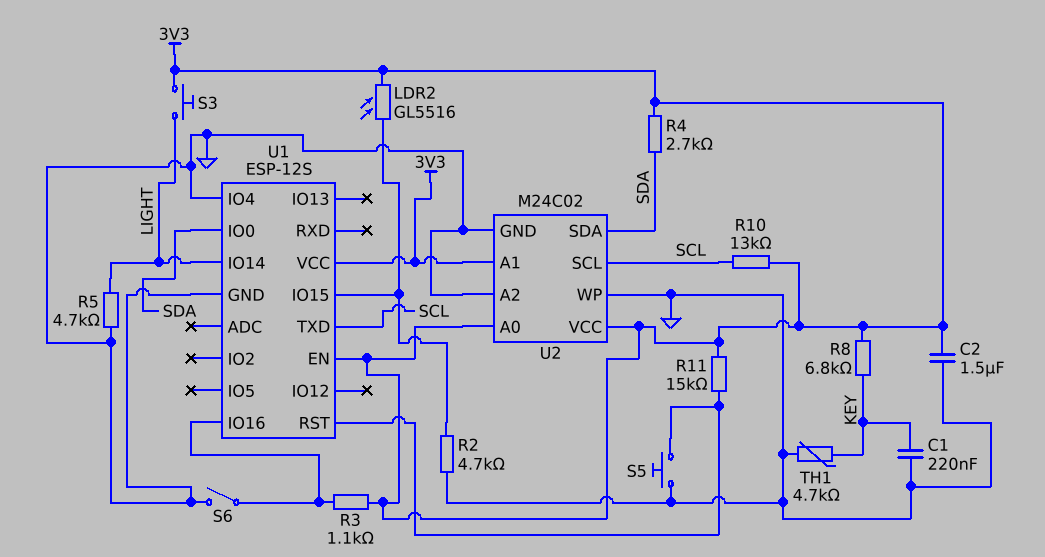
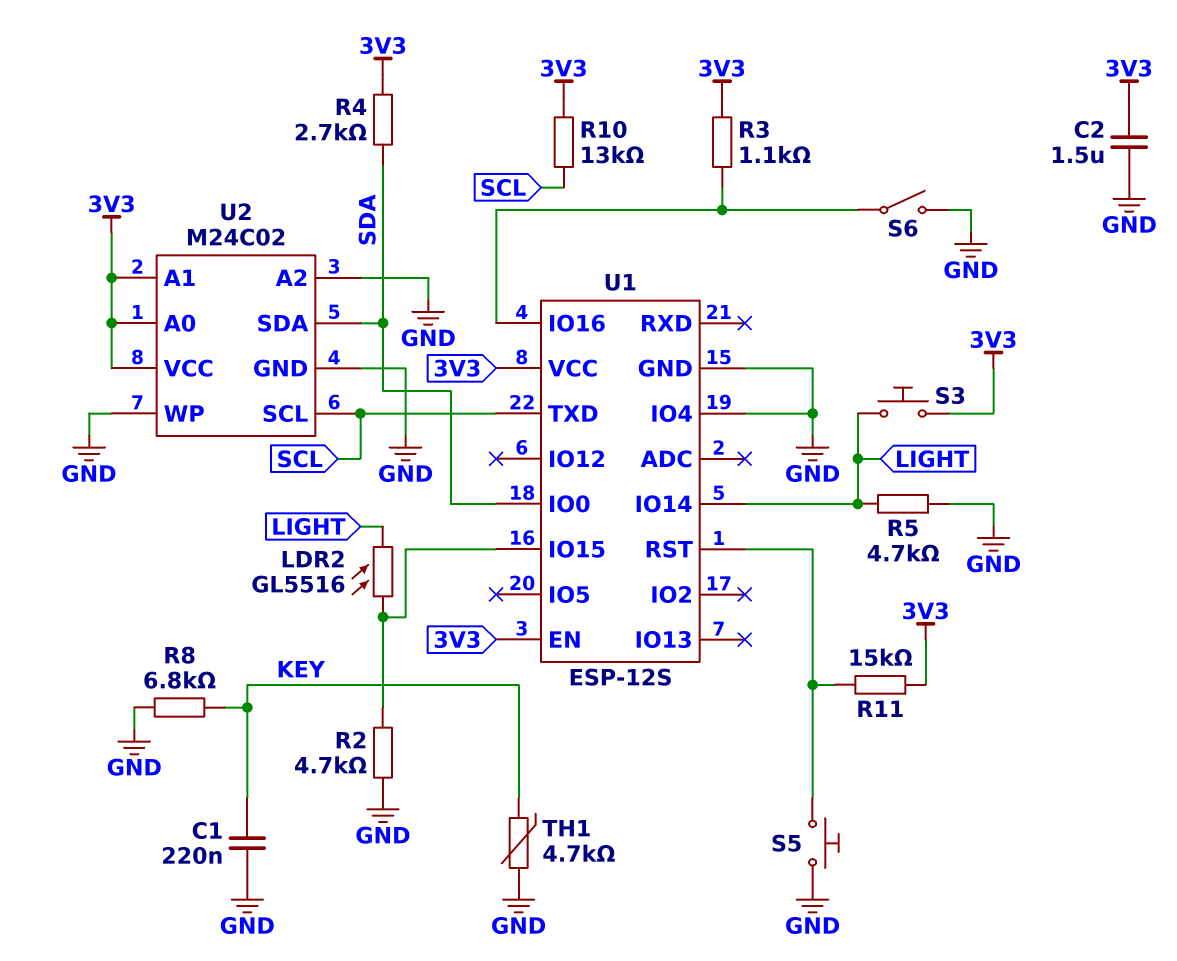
LDR2: GL5516 (3V3, U1/IO15) -> GL5516 (LIGHT, U1/IO15)
R8: 6.8k (3V3, KEY) -> 6.8k (GND, KEY)

